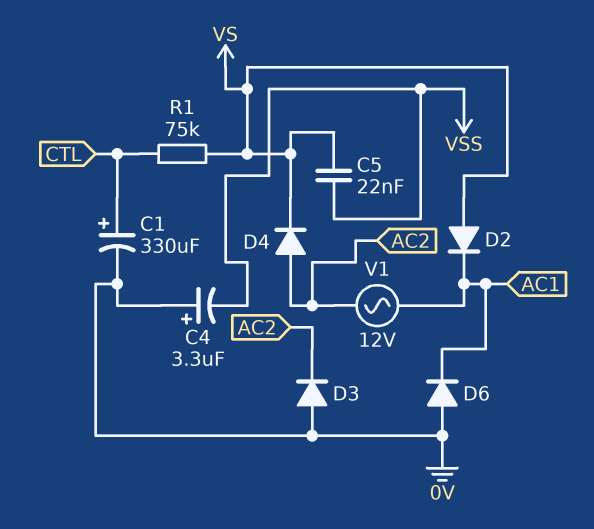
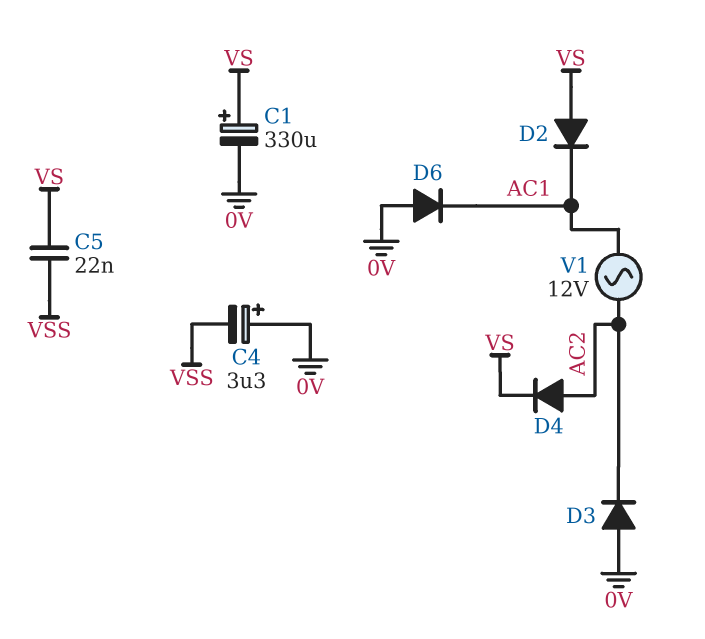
C1: 330uF (plus CTL, minus 0V) -> 330uF (plus VS, minus 0V)
R1: 75k (CTL, VS) -> none

